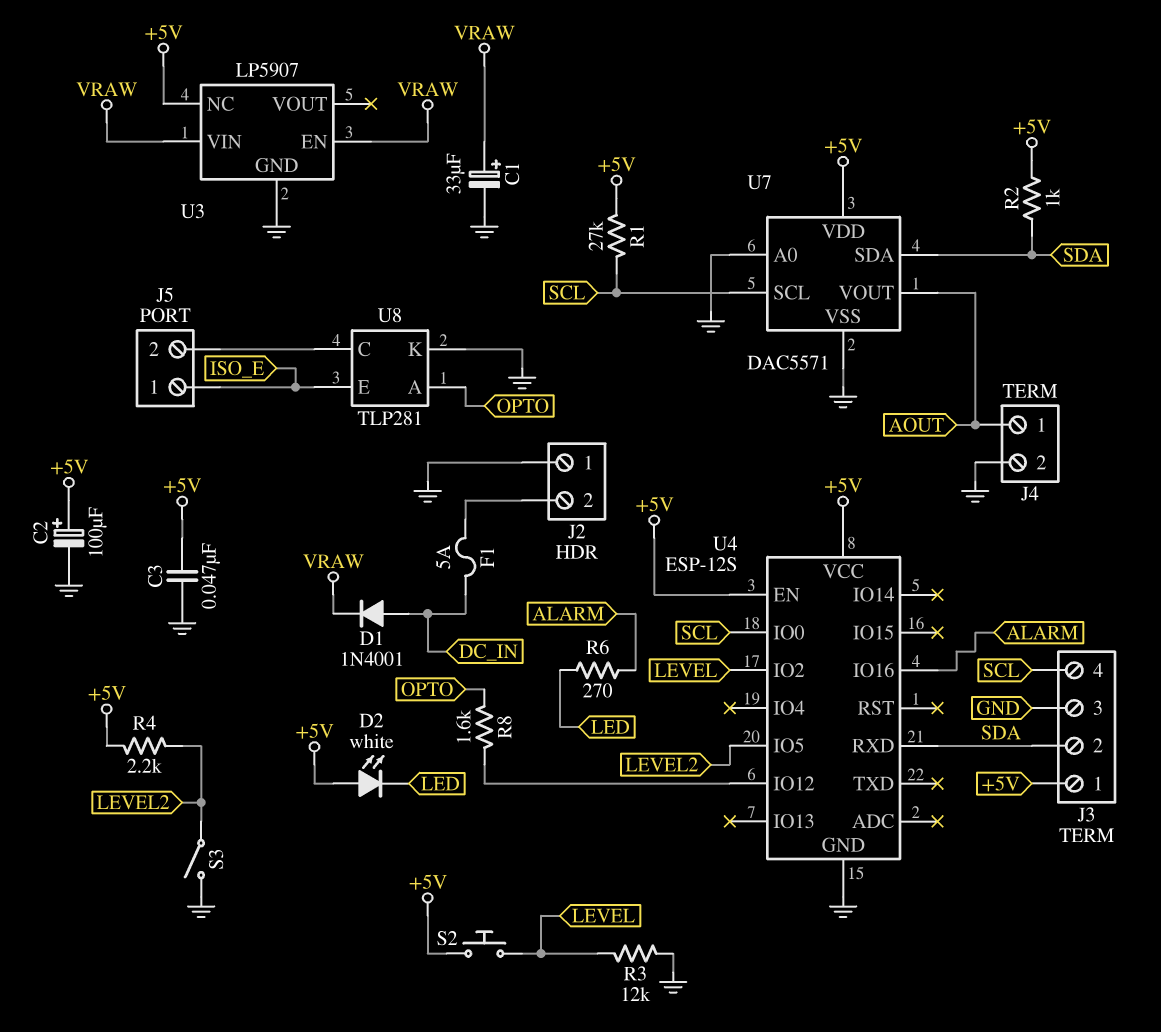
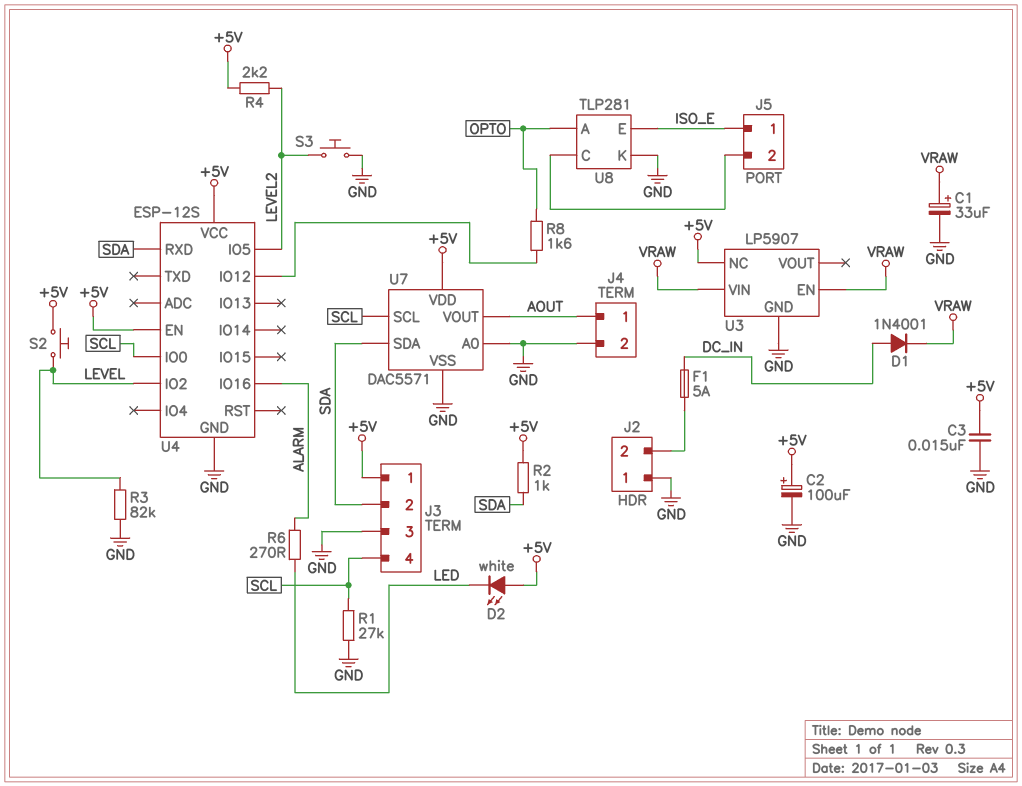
C3: 47nF (+5V, GND) -> 15nF (+5V, GND)
R1: 27k (+5V, SCL) -> 27k (GND, SCL)
R3: 12k (GND, LEVEL) -> 82k (GND, LEVEL)
S3: switch (GND, LEVEL2) -> button (GND, LEVEL2)

